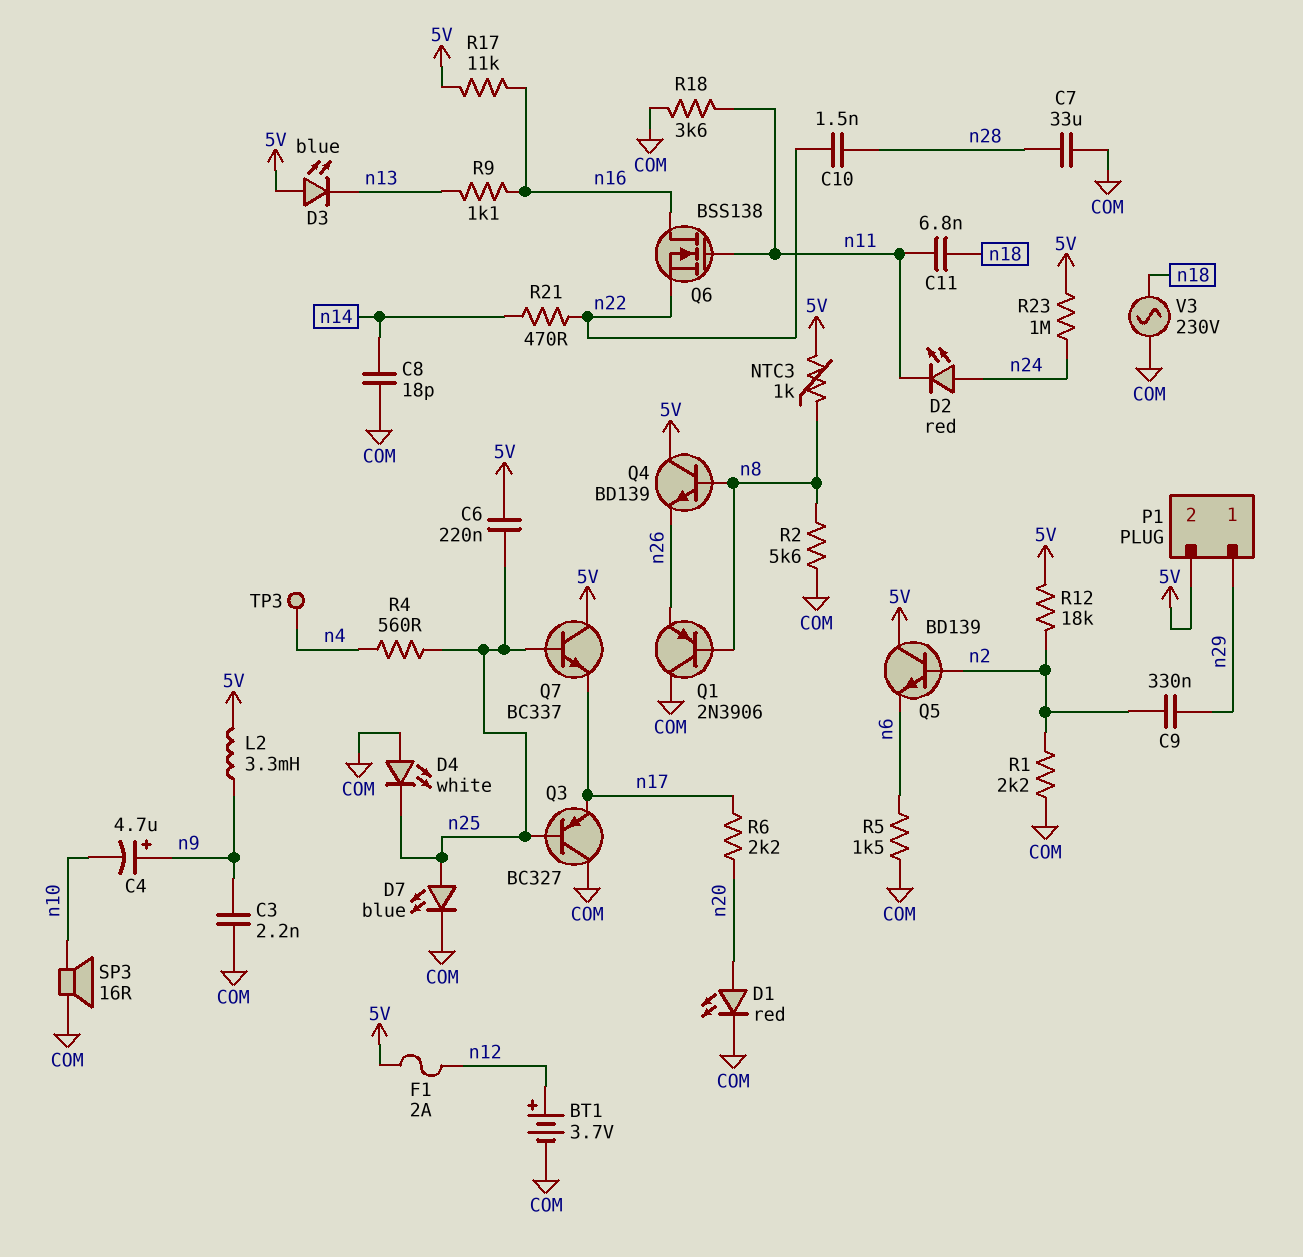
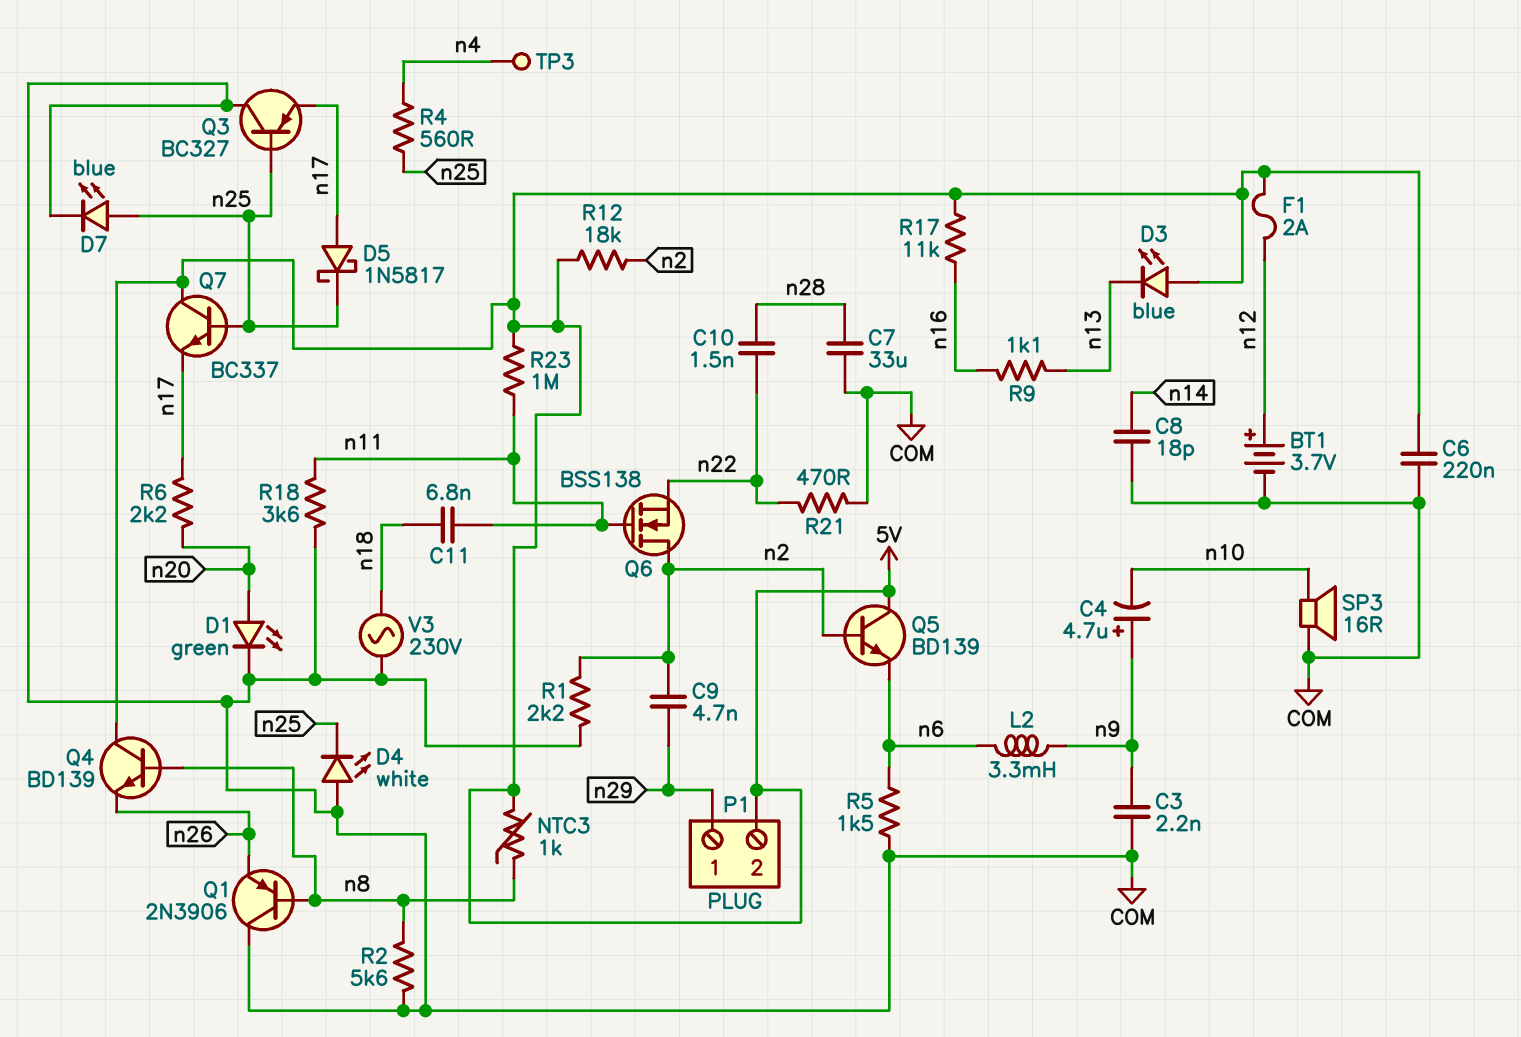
C6: 220nF (5V, n25) -> 220nF (5V, COM)
C9: 330nF (n2, n29) -> 4.7nF (n2, n29)
D1: LED red (A n20, K COM) -> LED green (A n20, K COM)
D2: LED red (A n24, K n11) -> none
D5: none -> schottky 1N5817 (A n17, K n25)
L2: 3.3mH (5V, n9) -> 3.3mH (n6, n9)
Q6: NMOS BSS138 (G n11, D n16, S n22) -> NMOS BSS138 (G n11, D n2, S n22)
R21: 470 (n14, n22) -> 470 (COM, n22)
R23: 1M (5V, n24) -> 1M (5V, n11)

